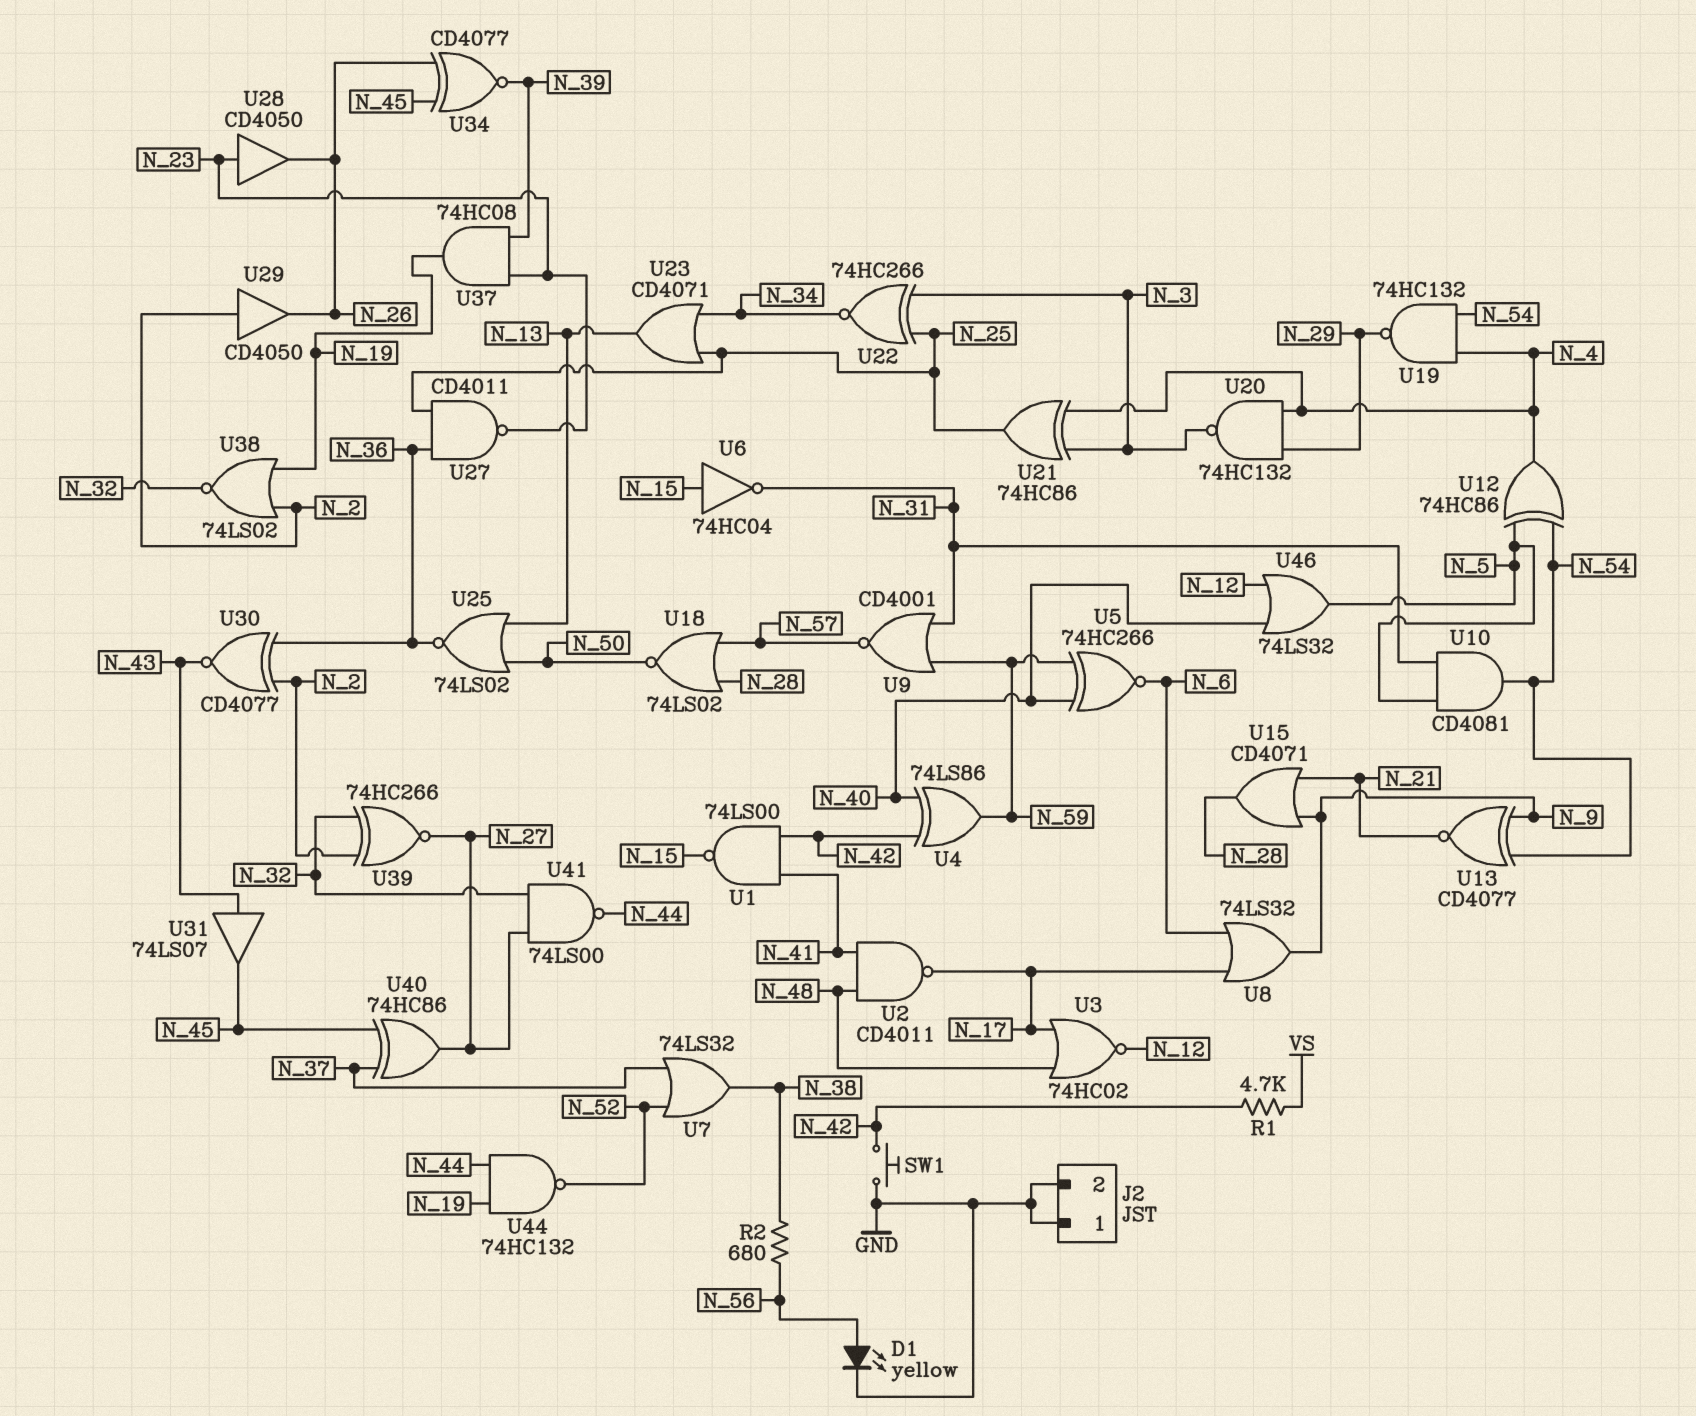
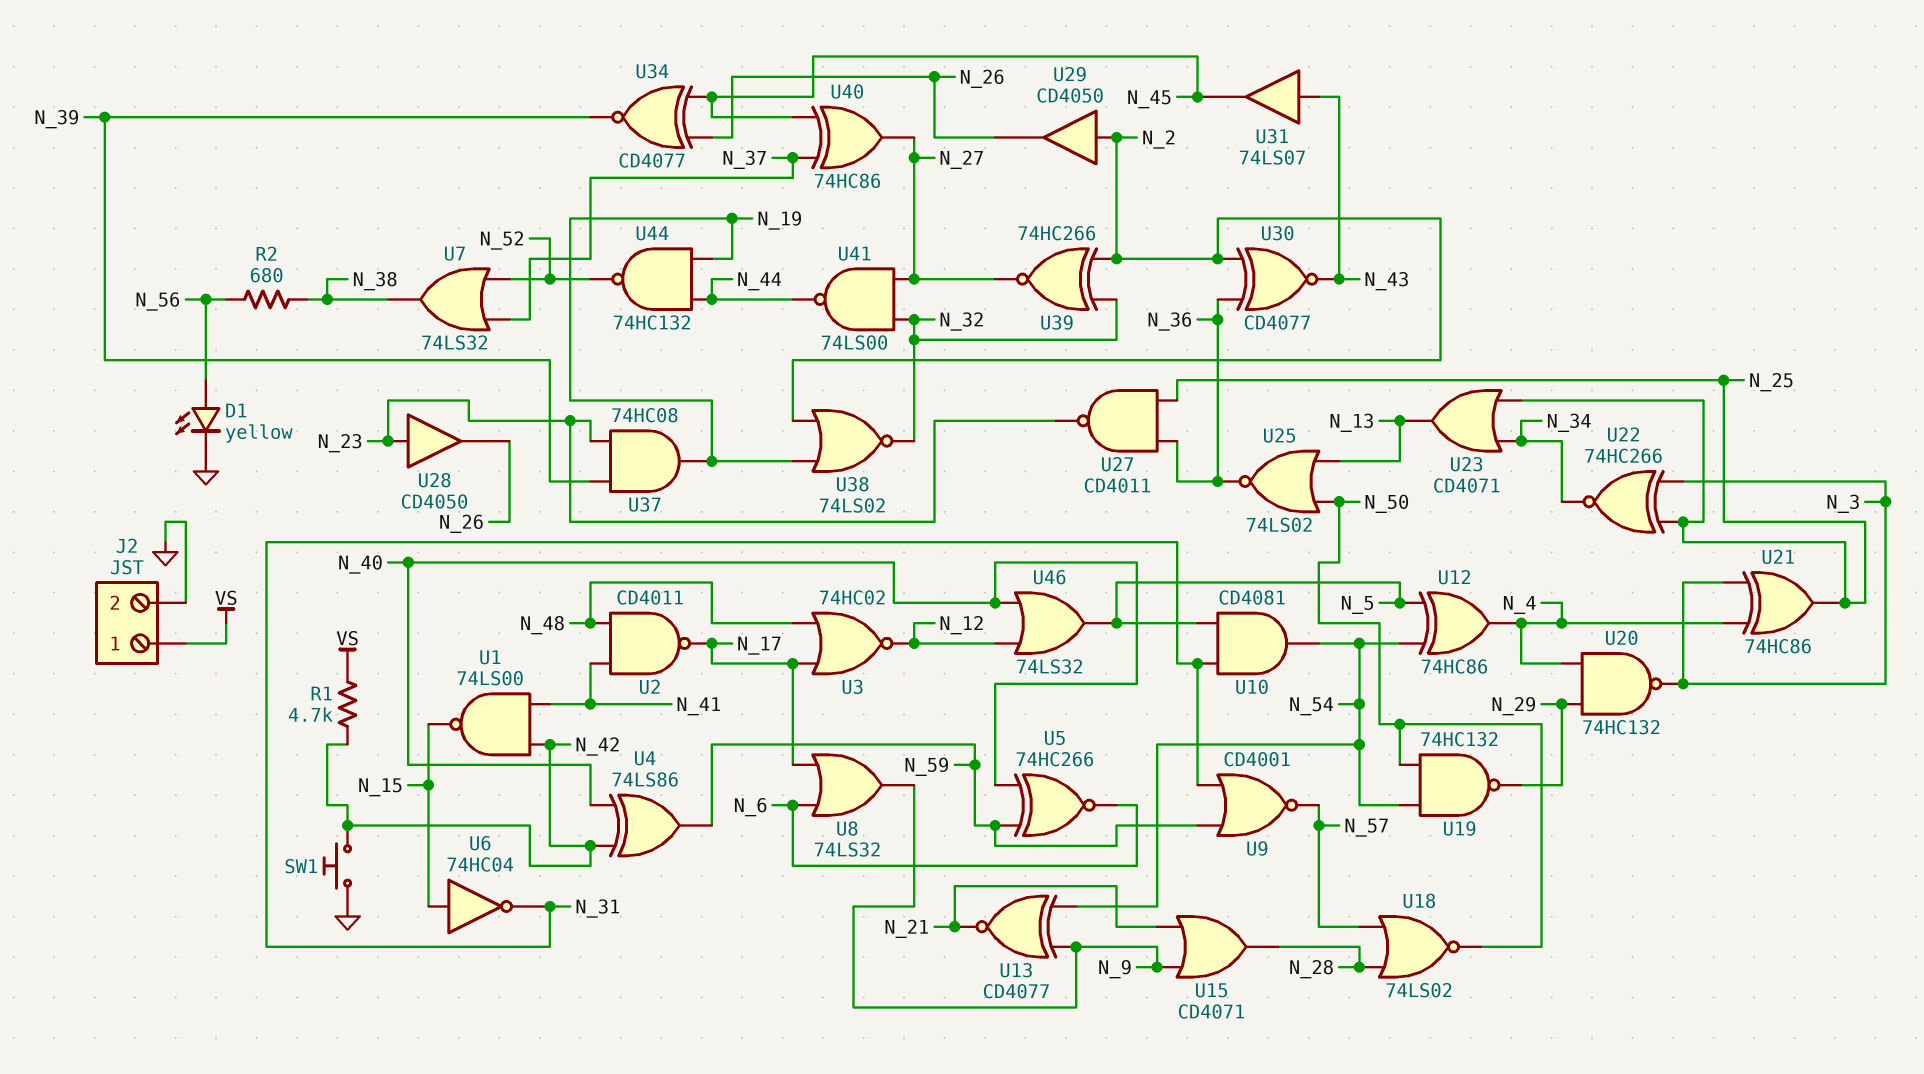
J2 pin 1: GND -> VS
U19: NAND 74HC132 (in N_4, in N_54, out N_29) -> NAND 74HC132 (in N_50, in N_54, out N_29)

